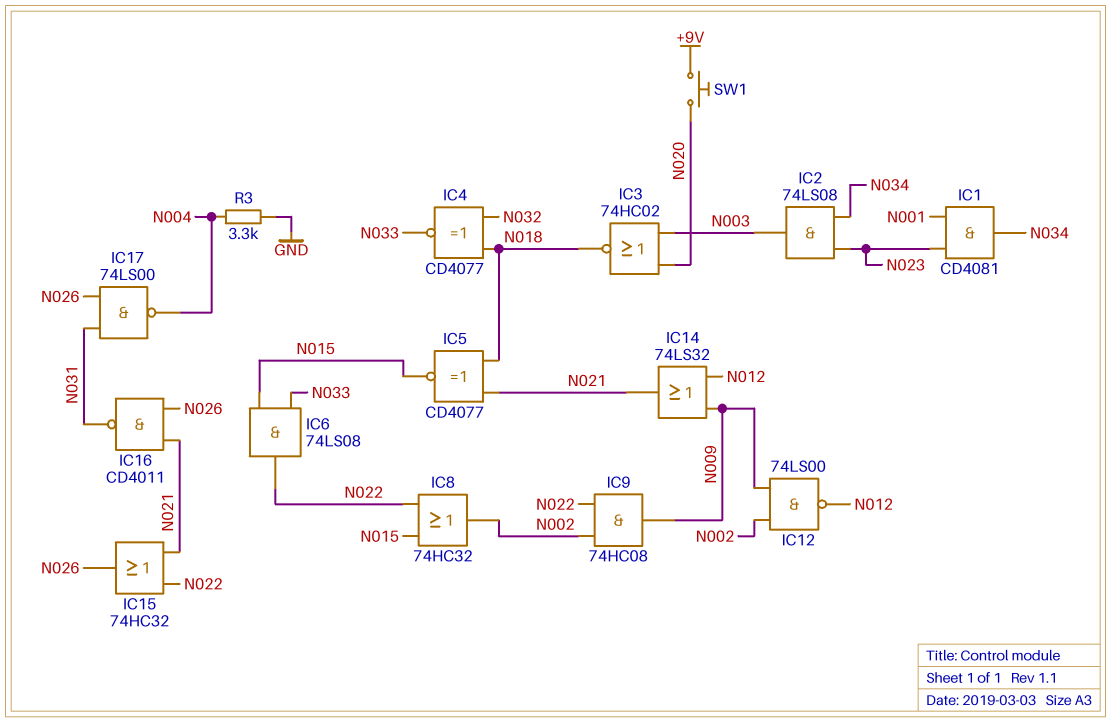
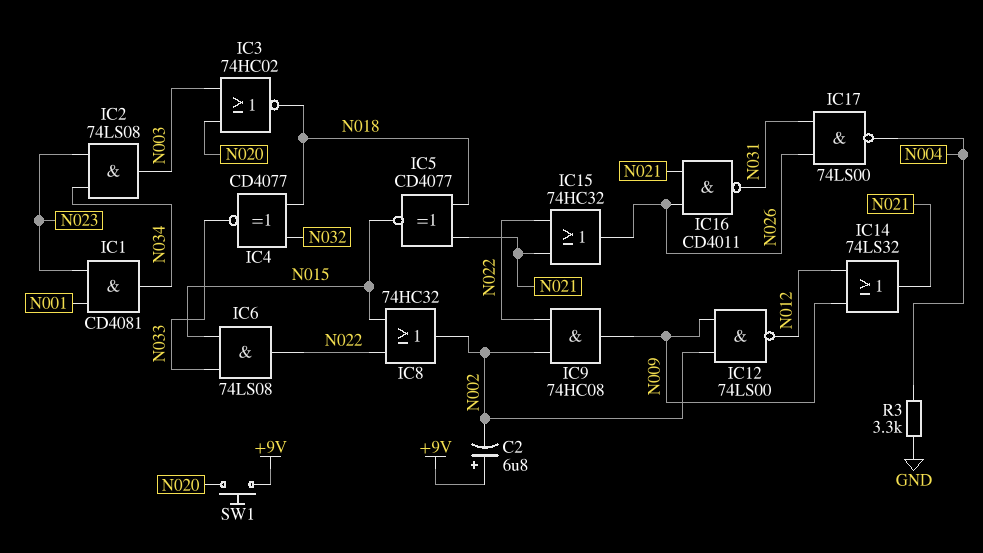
C2: none -> 6.8uF (plus +9V, minus N002)

